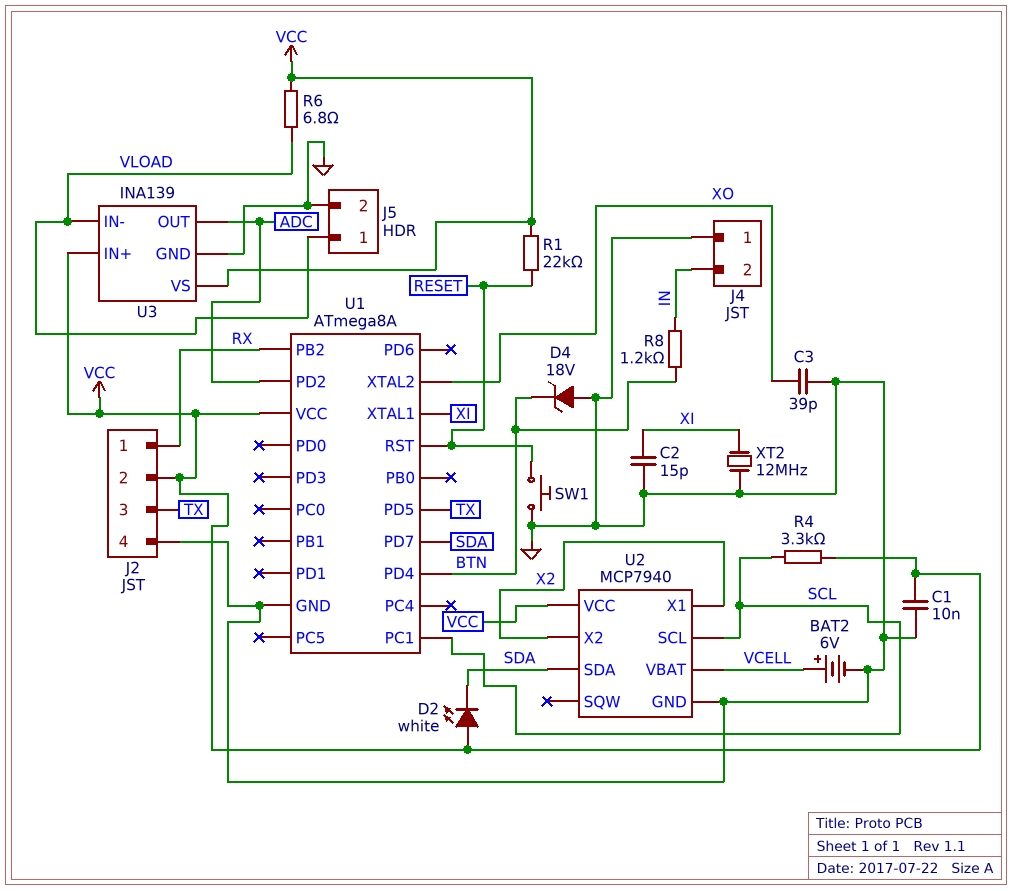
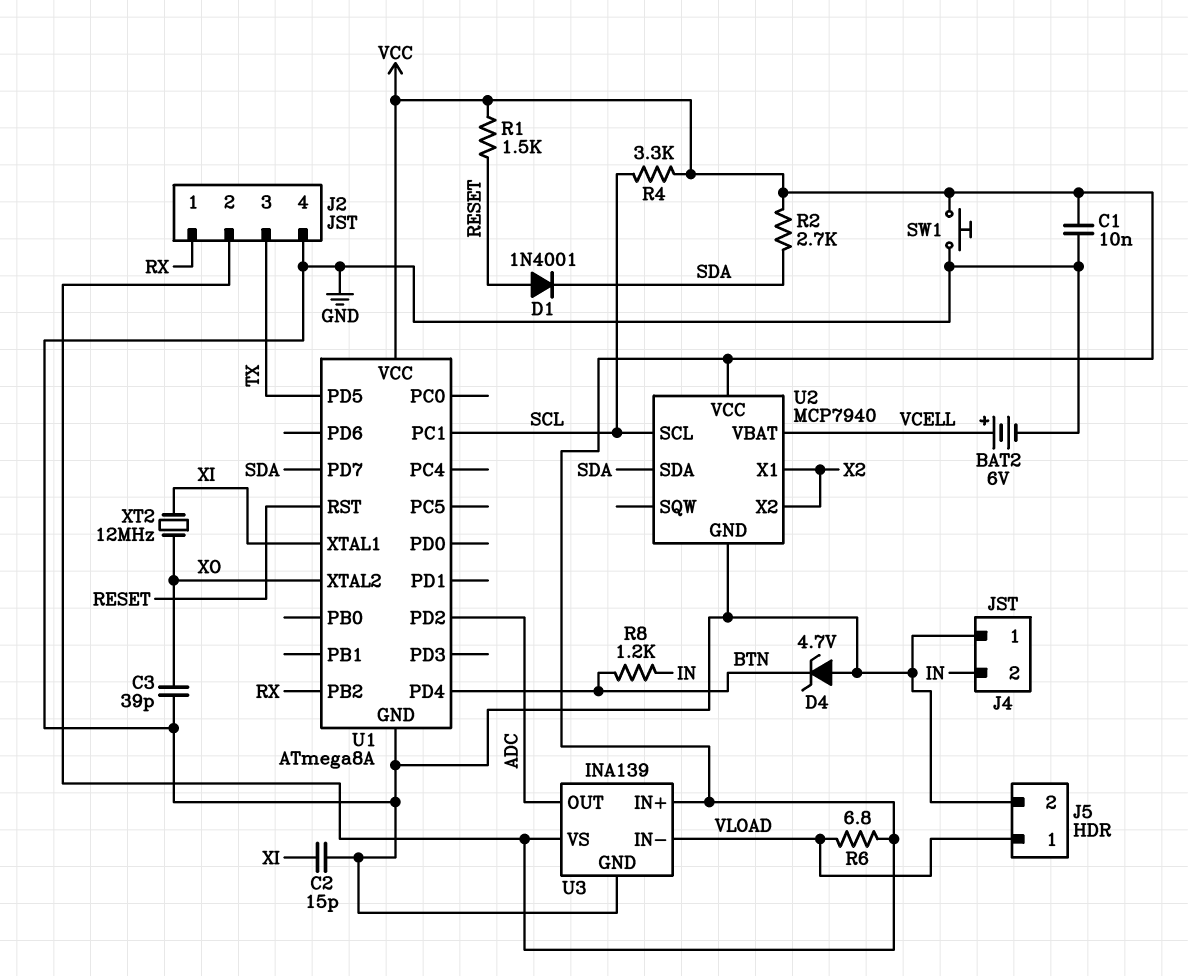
D1: none -> diode 1N4001 (A RESET, K SDA)
D2: LED white (A VCC, K SDA) -> none
D4: zener 18V (A GND, K BTN) -> zener 4.7V (A GND, K BTN)
R1: 22k (RESET, VCC) -> 1.5k (RESET, VCC)
R2: none -> 2.7k (SDA, VCC)
SW1: button (GND, RESET) -> button (GND, VCC)
XT2: 12MHz (GND, XI) -> 12MHz (XI, XO)

